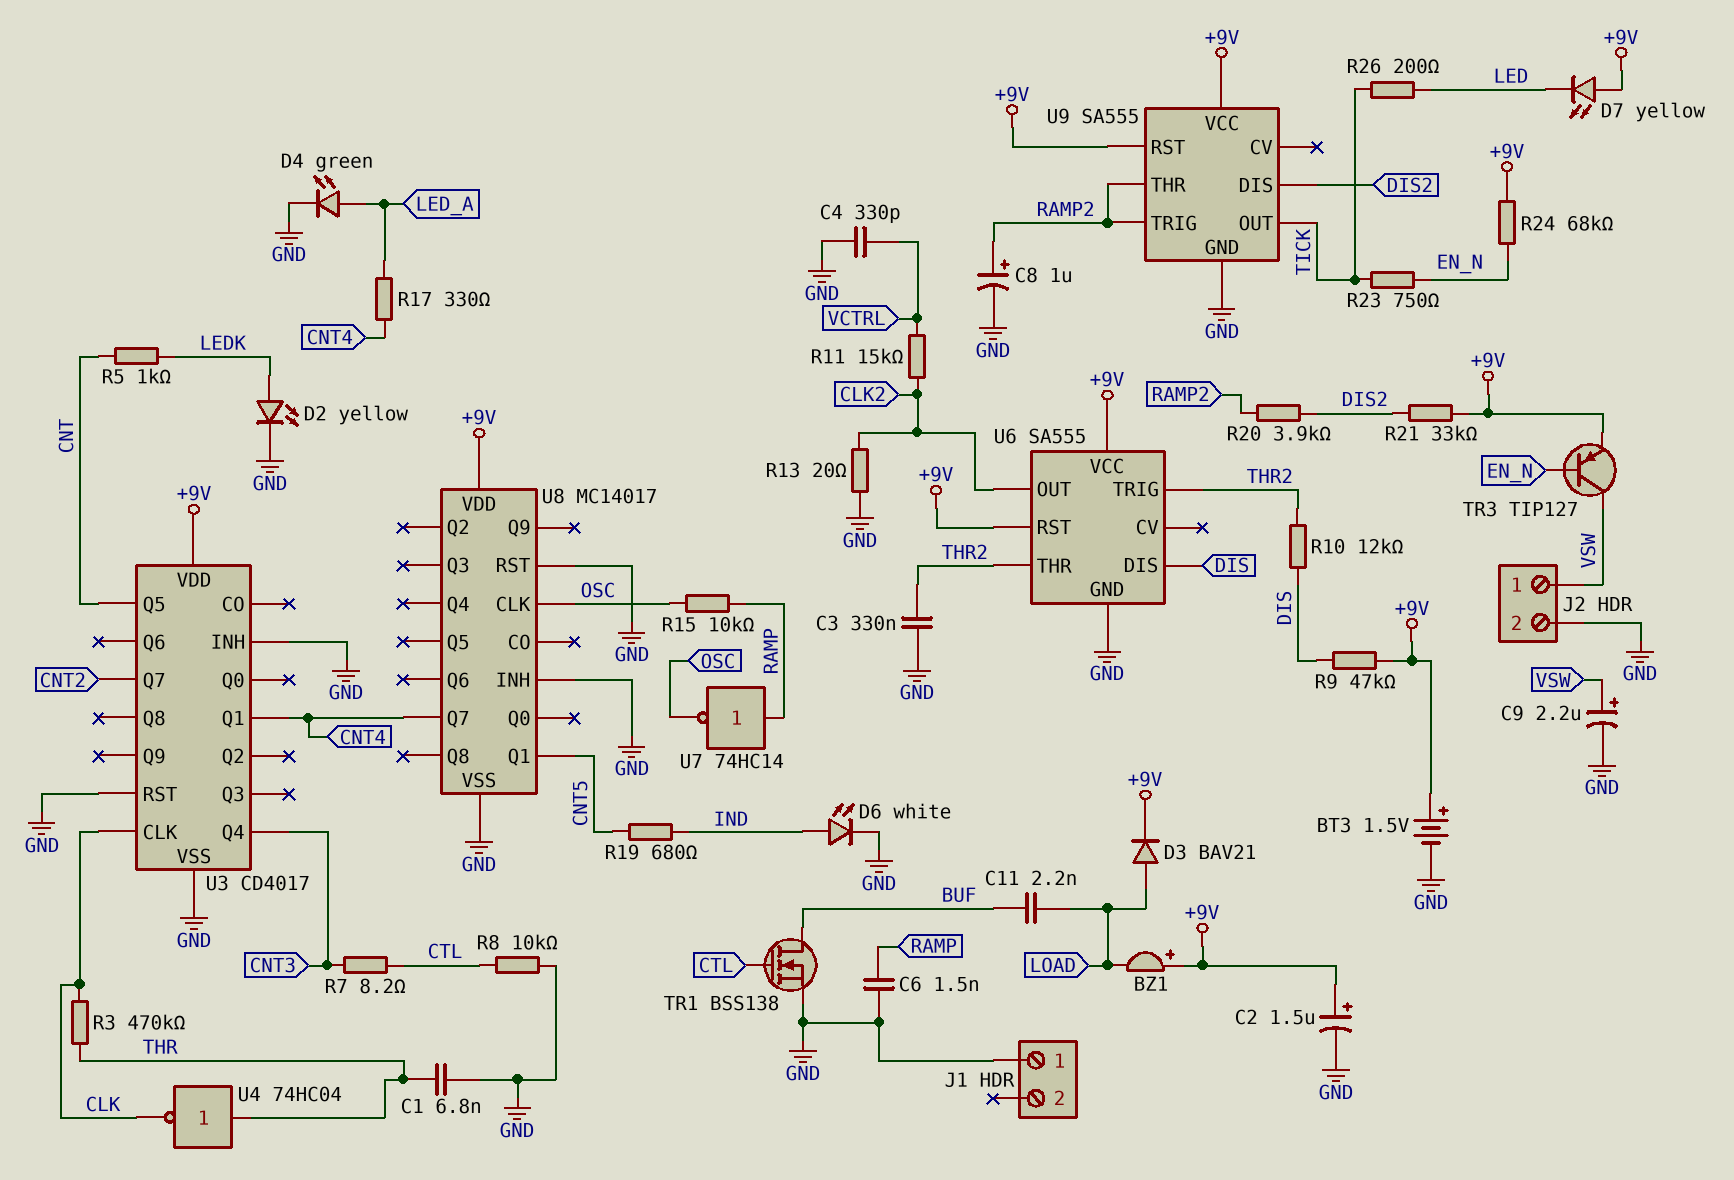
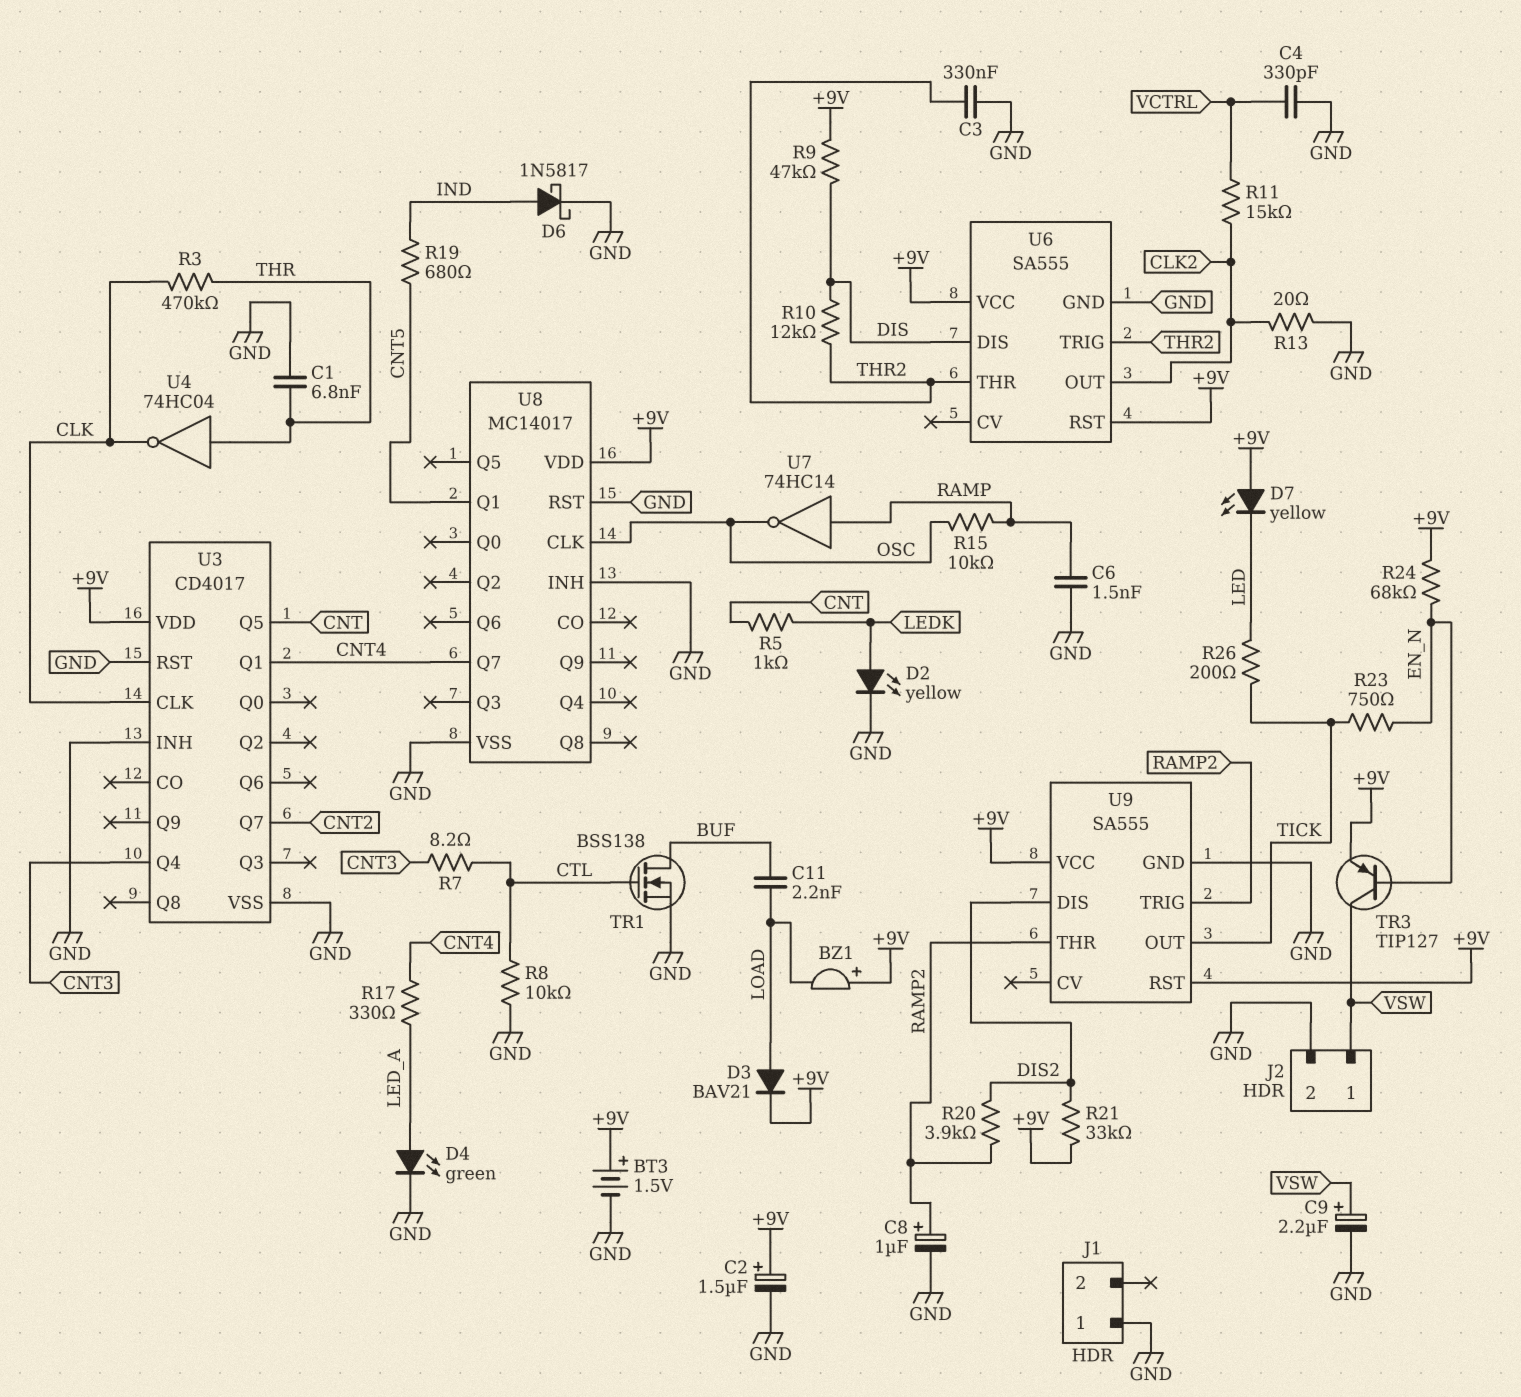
D6: LED white (A IND, K GND) -> schottky 1N5817 (A IND, K GND)

